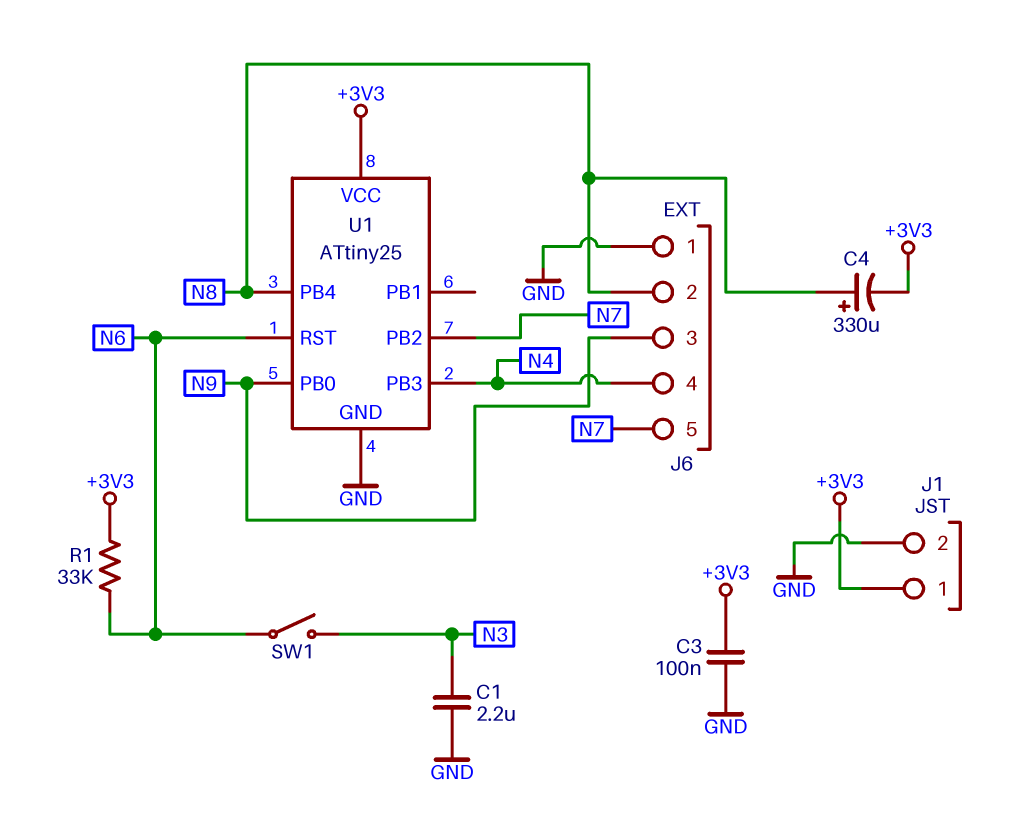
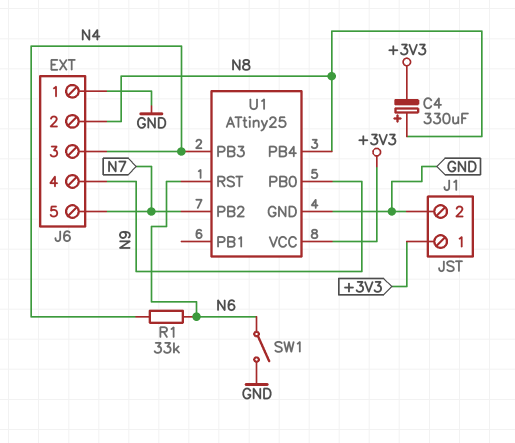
C1: 2.2uF (GND, N3) -> none
C3: 100nF (+3V3, GND) -> none
J6 pin 3: N9 -> N4
J6 pin 4: N4 -> N9
R1: 33k (+3V3, N6) -> 33k (N4, N6)
SW1: switch (N3, N6) -> switch (GND, N6)

